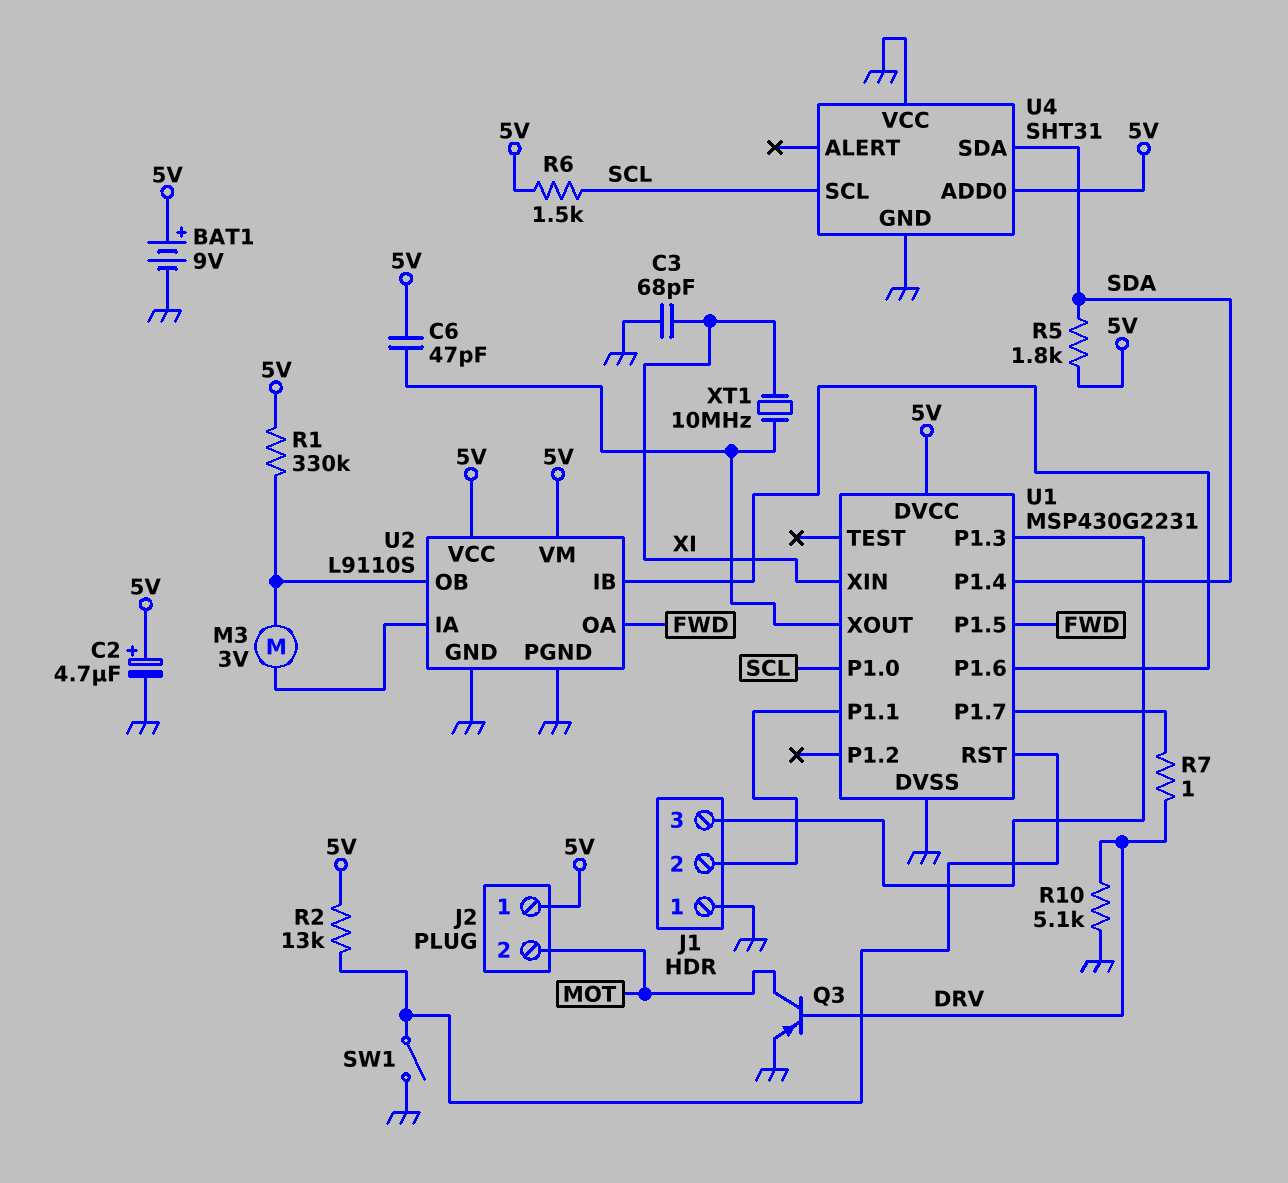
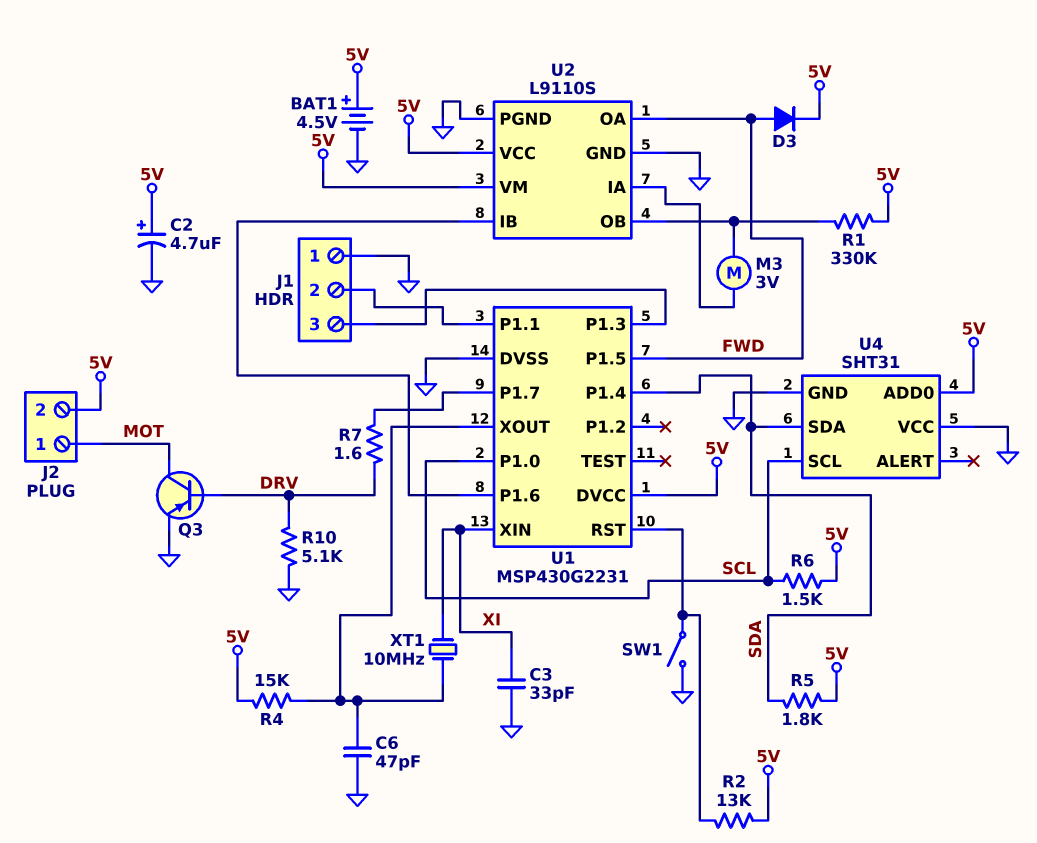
BAT1: 9V (plus 5V, minus GND) -> 4.5V (plus 5V, minus GND)
C3: 68pF (GND, XI) -> 33pF (GND, XI)
C6: 47pF (5V, U1/XOUT) -> 47pF (GND, U1/XOUT)
D3: none -> diode (A FWD, K 5V)
J2 pin 1: 5V -> MOT
J2 pin 2: MOT -> 5V
R4: none -> 15k (5V, U1/XOUT)
R7: 1 (DRV, U1/P1.7) -> 1.6 (DRV, U1/P1.7)

